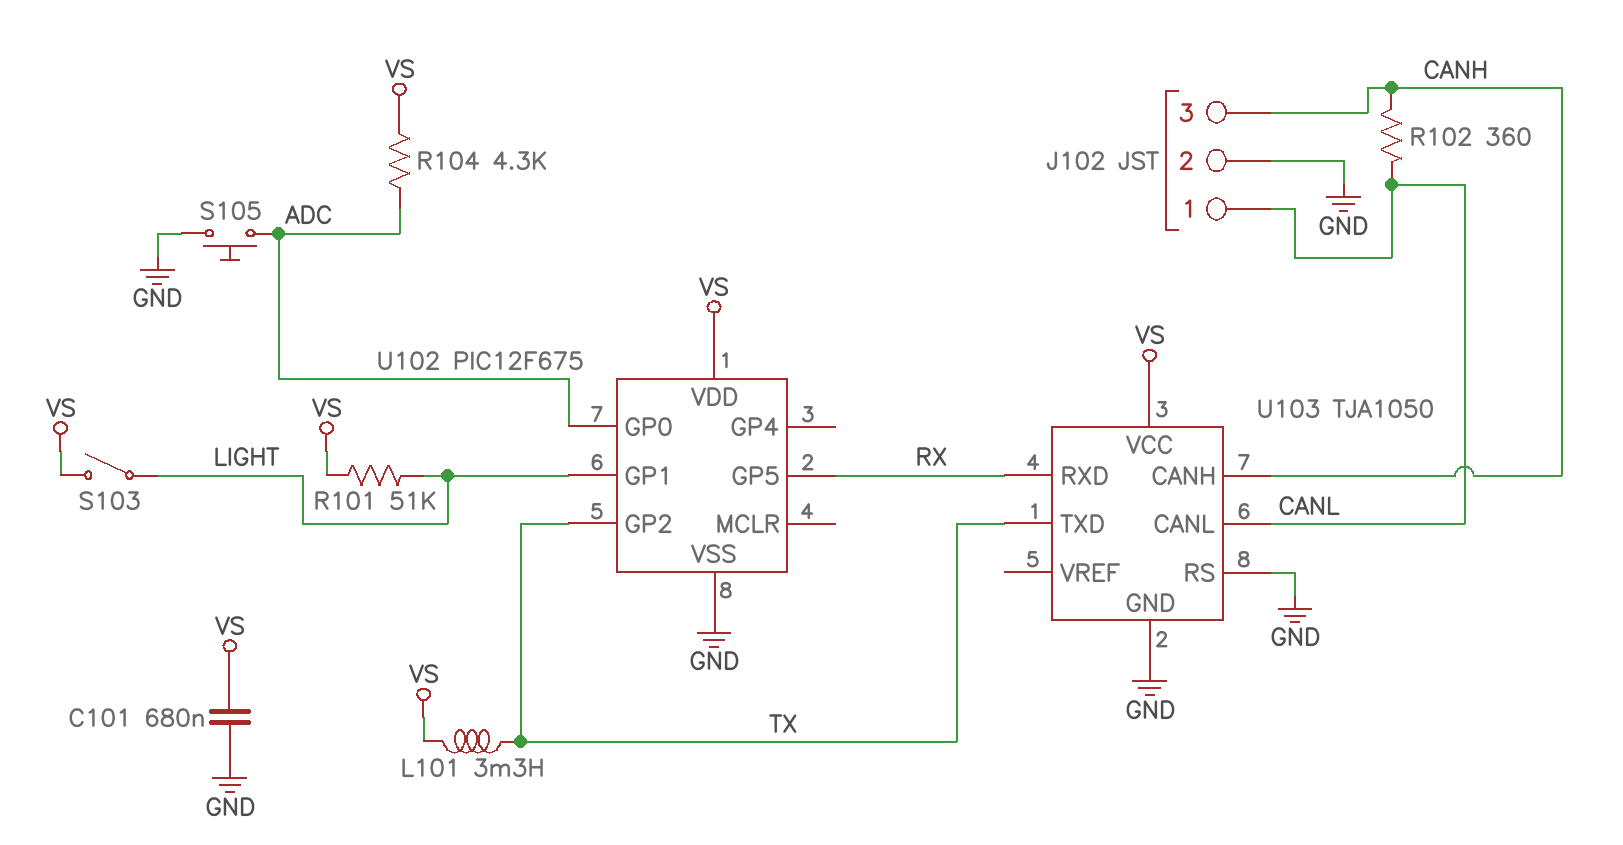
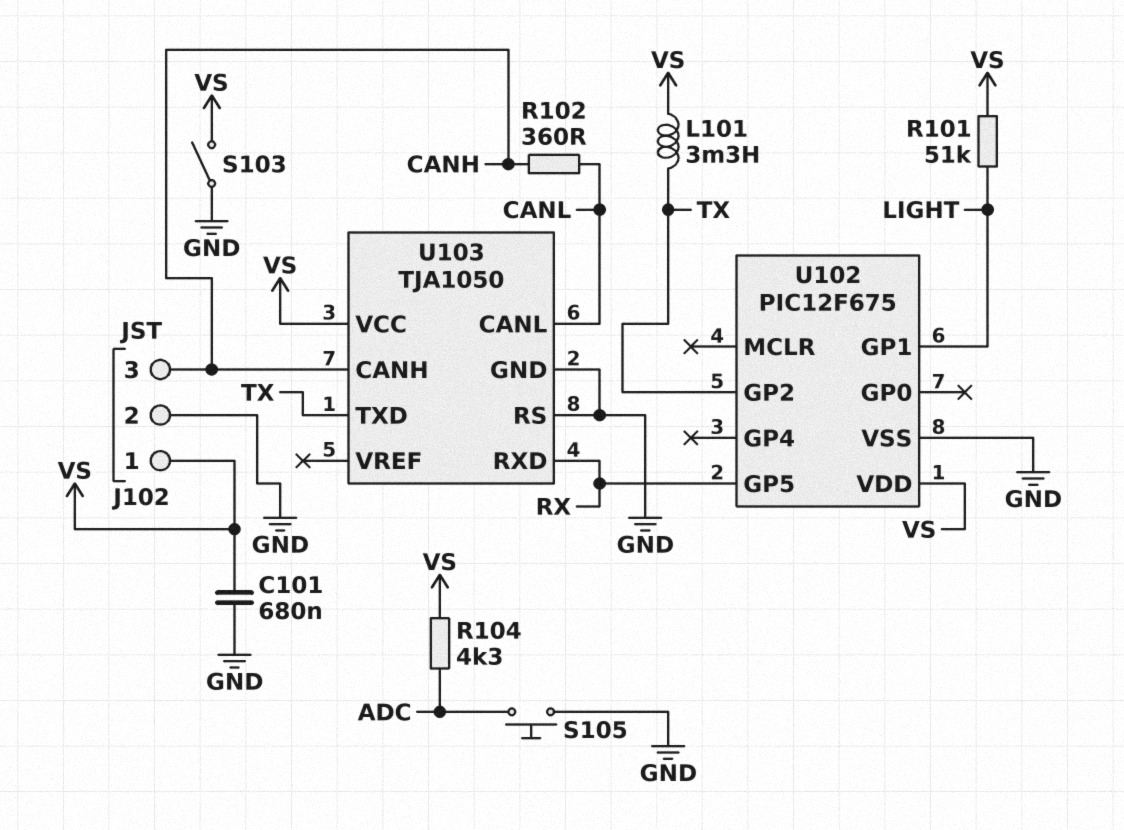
J102 pin 1: CANL -> VS
S103: switch (LIGHT, VS) -> switch (GND, VS)
U102 pin GP0: ADC -> none

